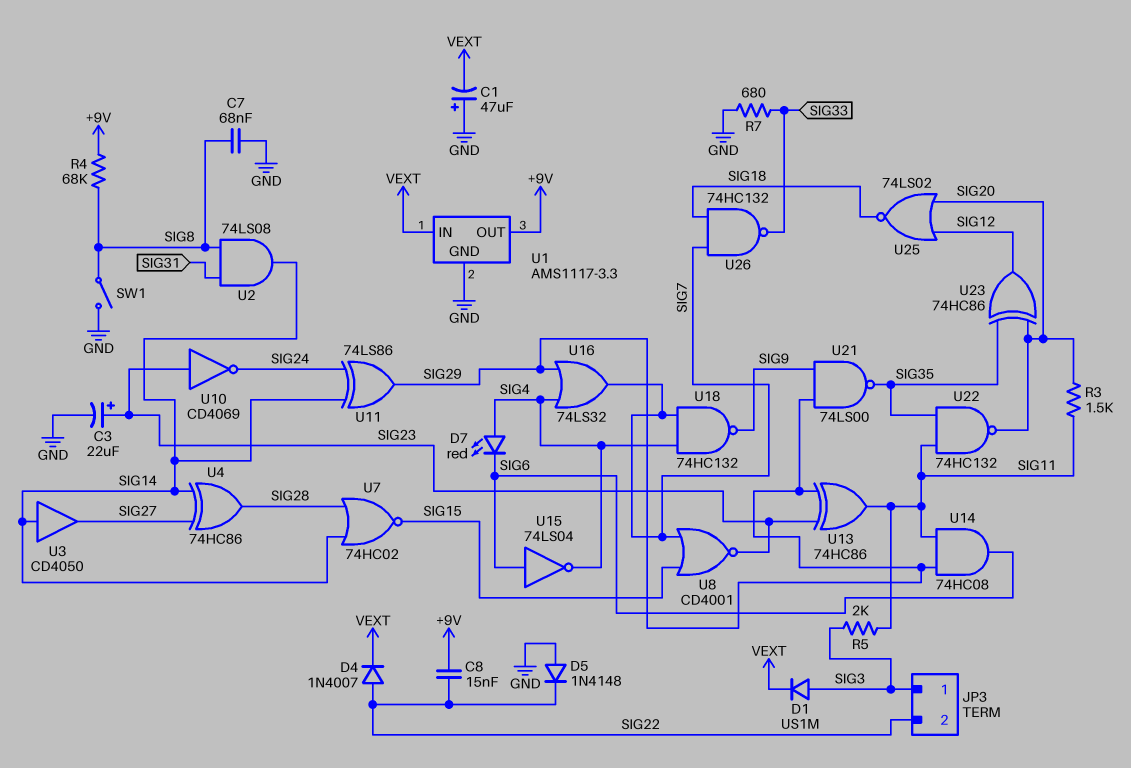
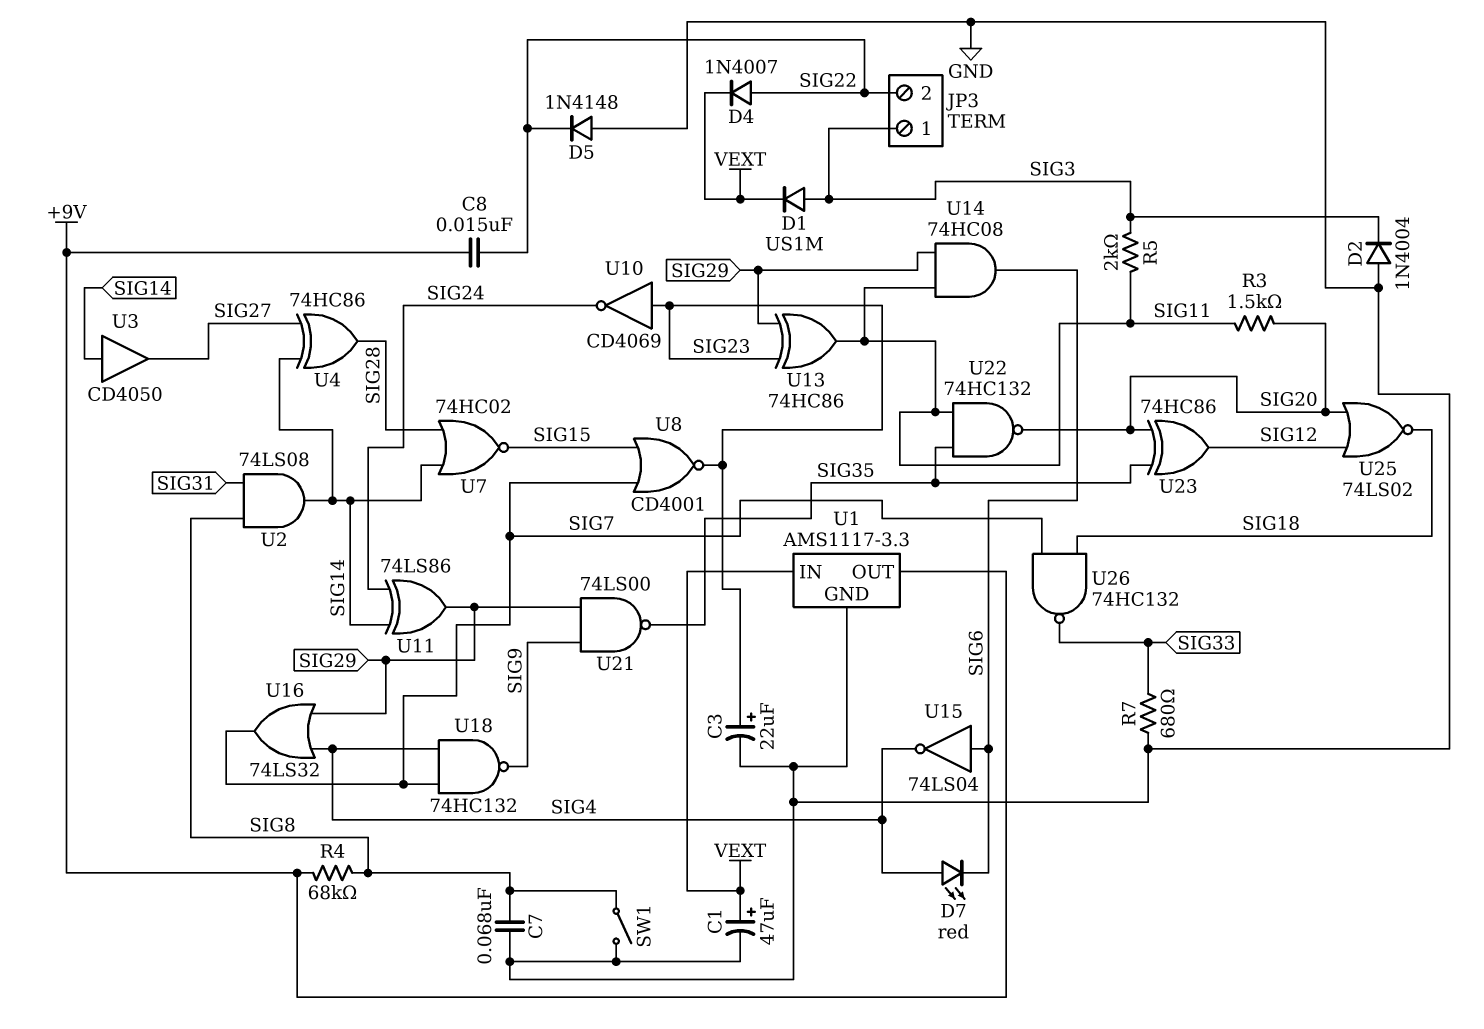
C1: 47uF (plus GND, minus VEXT) -> 47uF (plus VEXT, minus GND)
D2: none -> diode 1N4004 (A GND, K SIG3)

